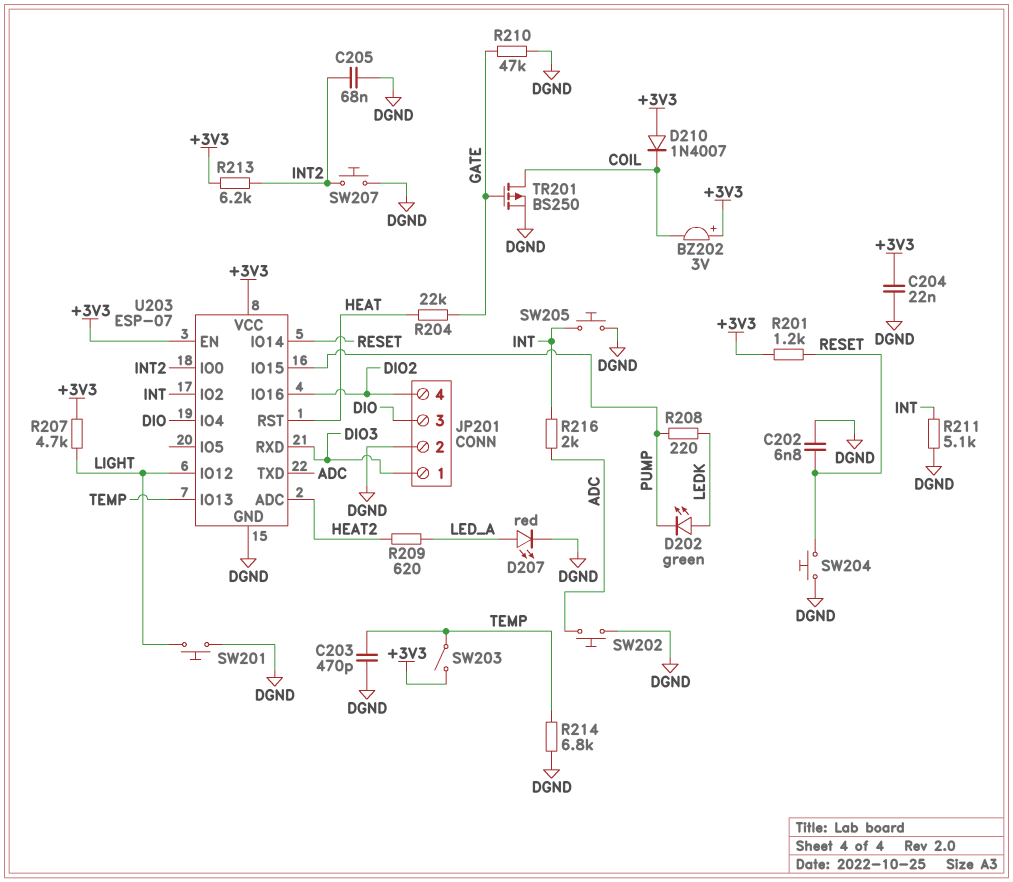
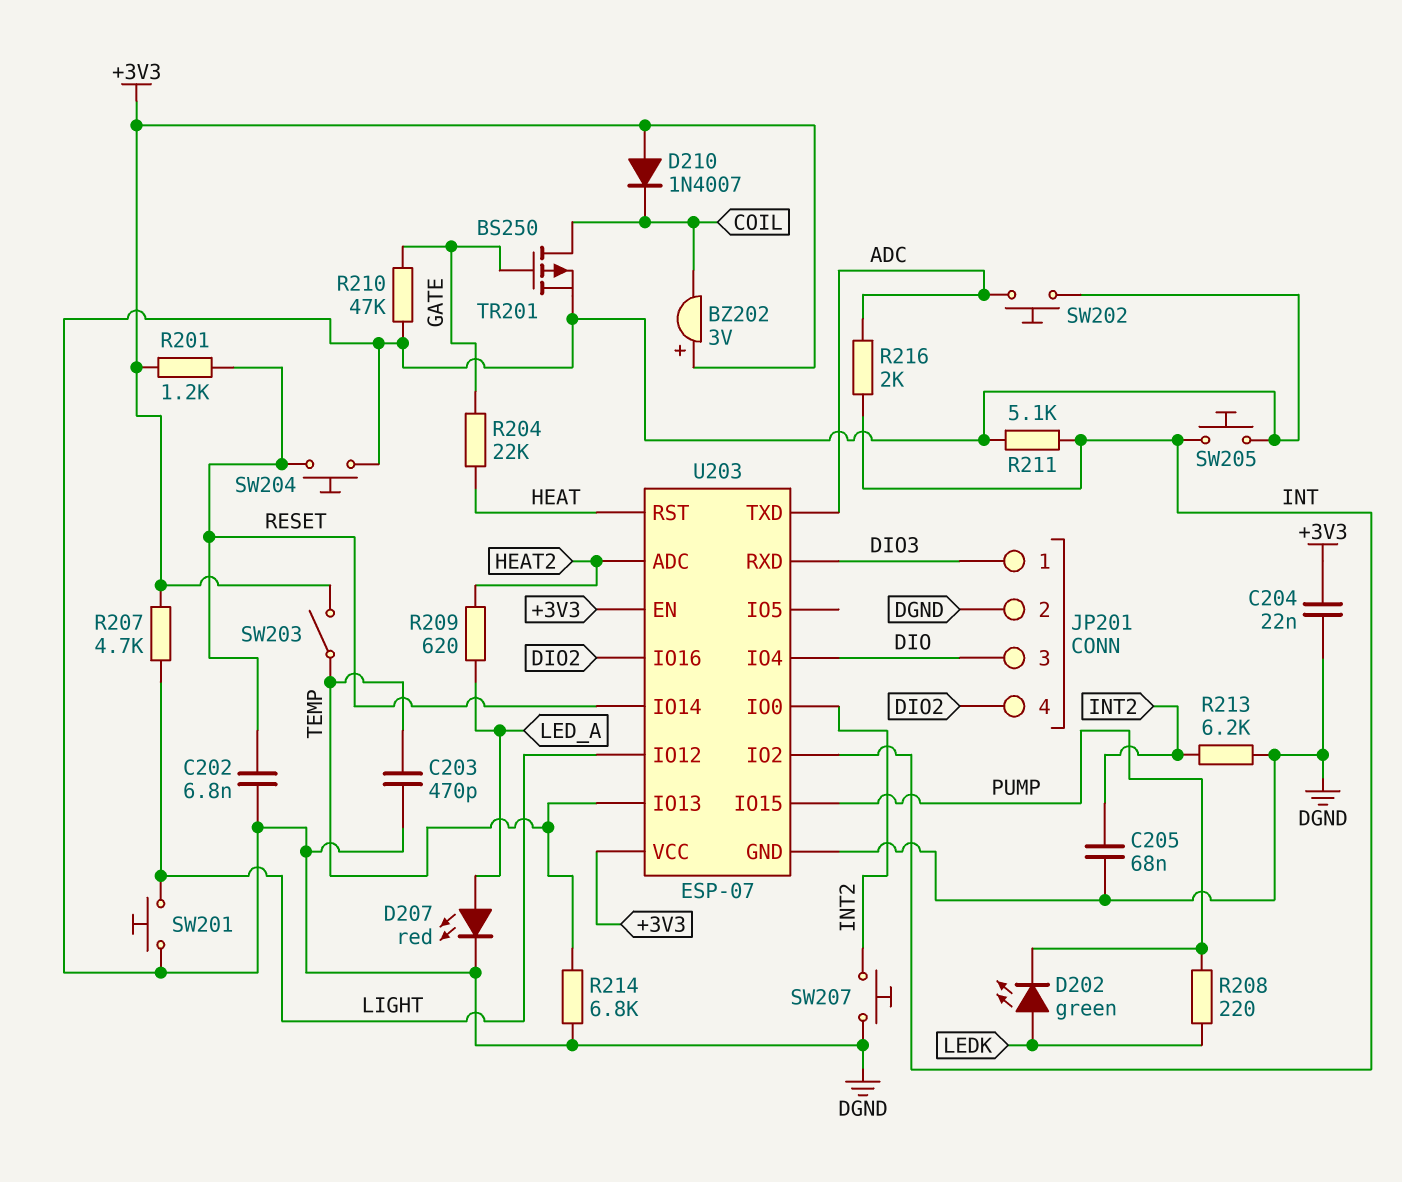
R213: 6.2k (+3V3, INT2) -> 6.2k (DGND, INT2)

